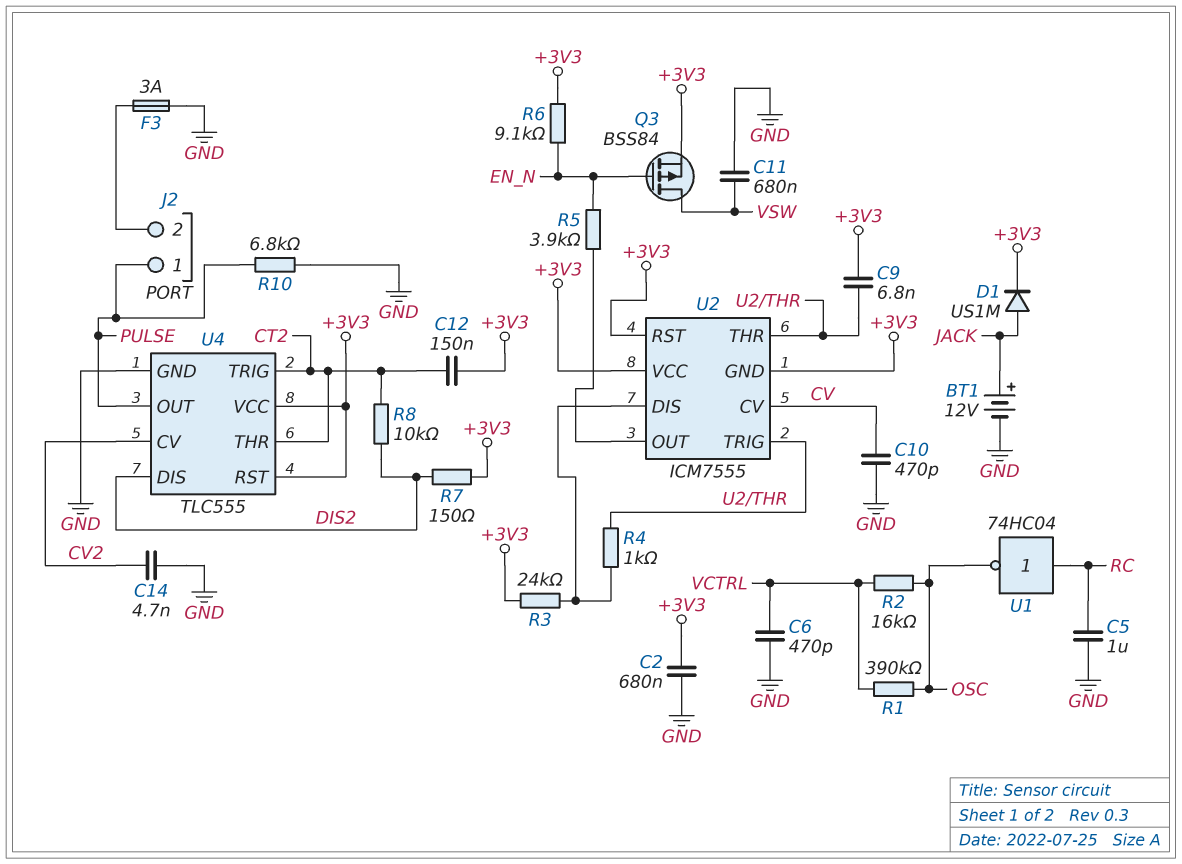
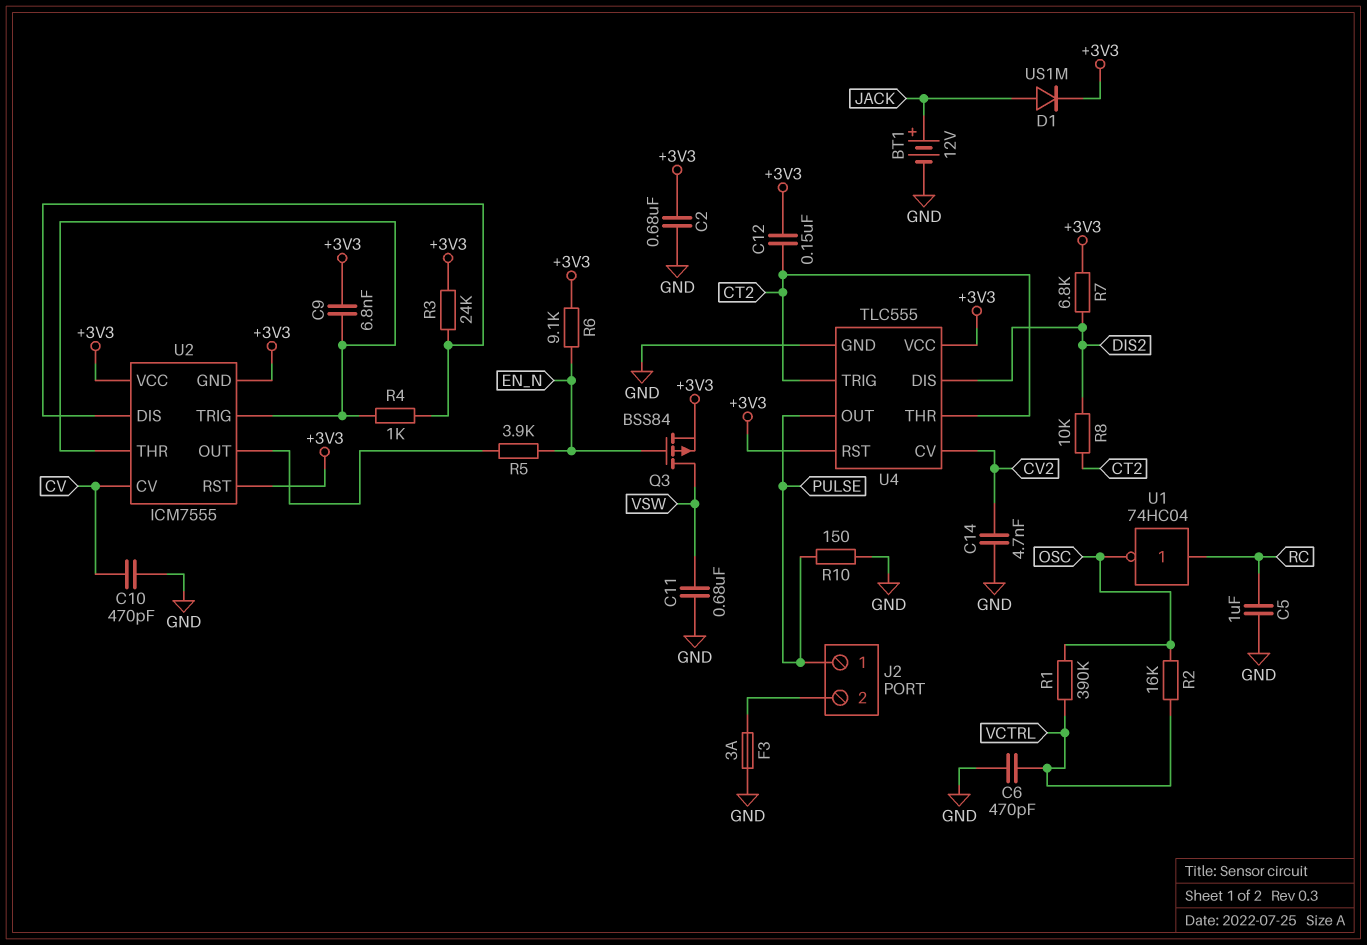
R7: 150 (+3V3, DIS2) -> 6.8k (+3V3, DIS2)
R10: 6.8k (GND, PULSE) -> 150 (GND, PULSE)

